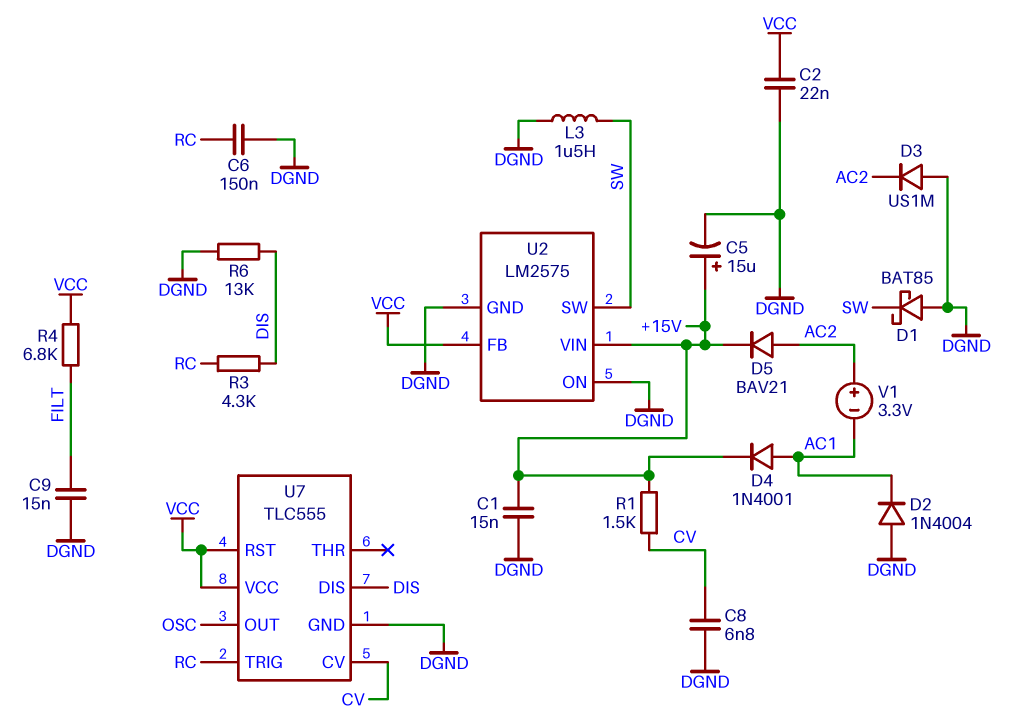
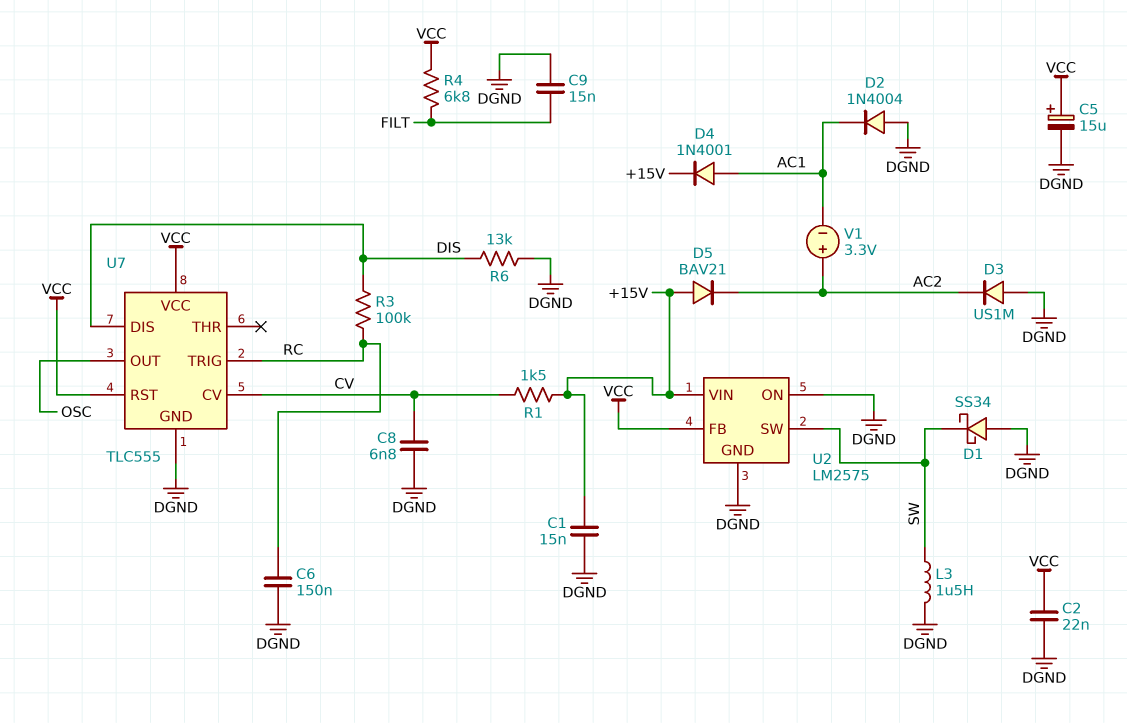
C5: 15uF (plus +15V, minus DGND) -> 15uF (plus VCC, minus DGND)
D1: schottky BAT85 (A DGND, K SW) -> schottky SS34 (A DGND, K SW)
D5: diode BAV21 (A AC2, K +15V) -> diode BAV21 (A +15V, K AC2)
R3: 4.3k (DIS, RC) -> 100k (DIS, RC)

